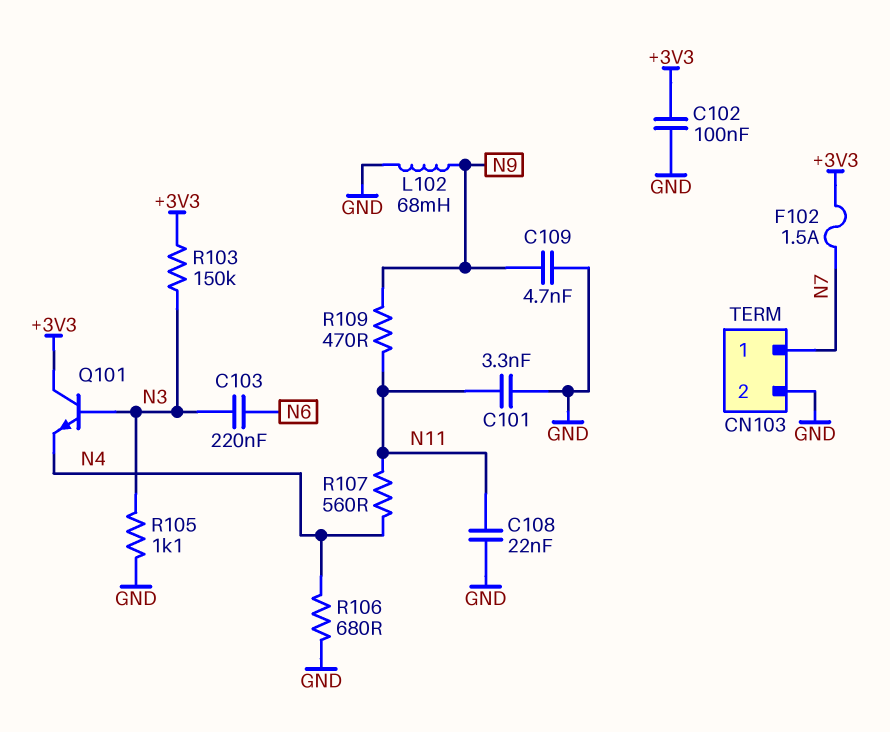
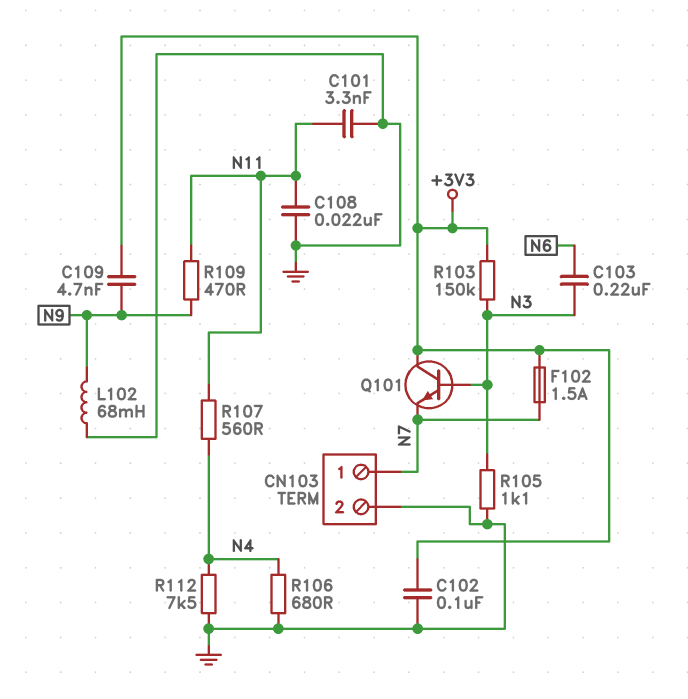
C109: 4.7nF (GND, N9) -> 4.7nF (+3V3, N9)
Q101: NPN (B N3, C +3V3, E N4) -> NPN (B N3, C +3V3, E N7)
R112: none -> 7.5k (GND, N4)

